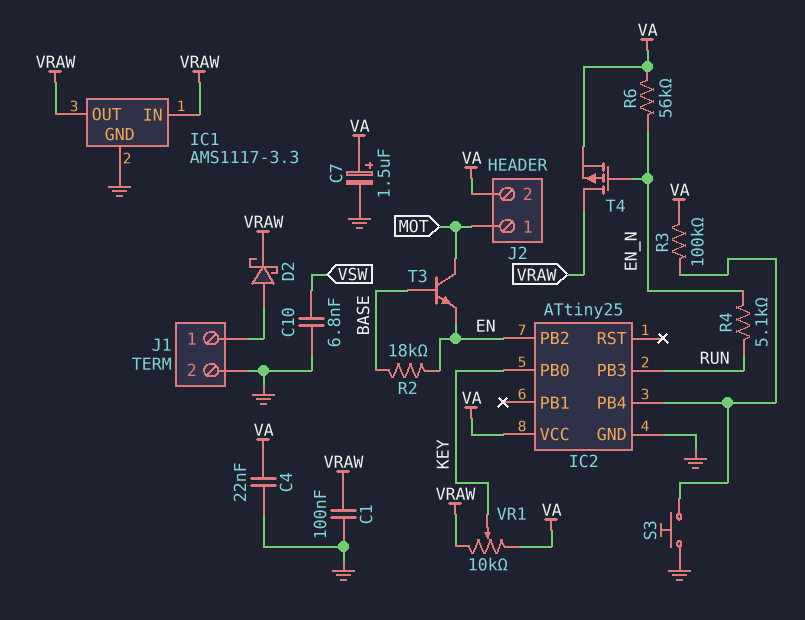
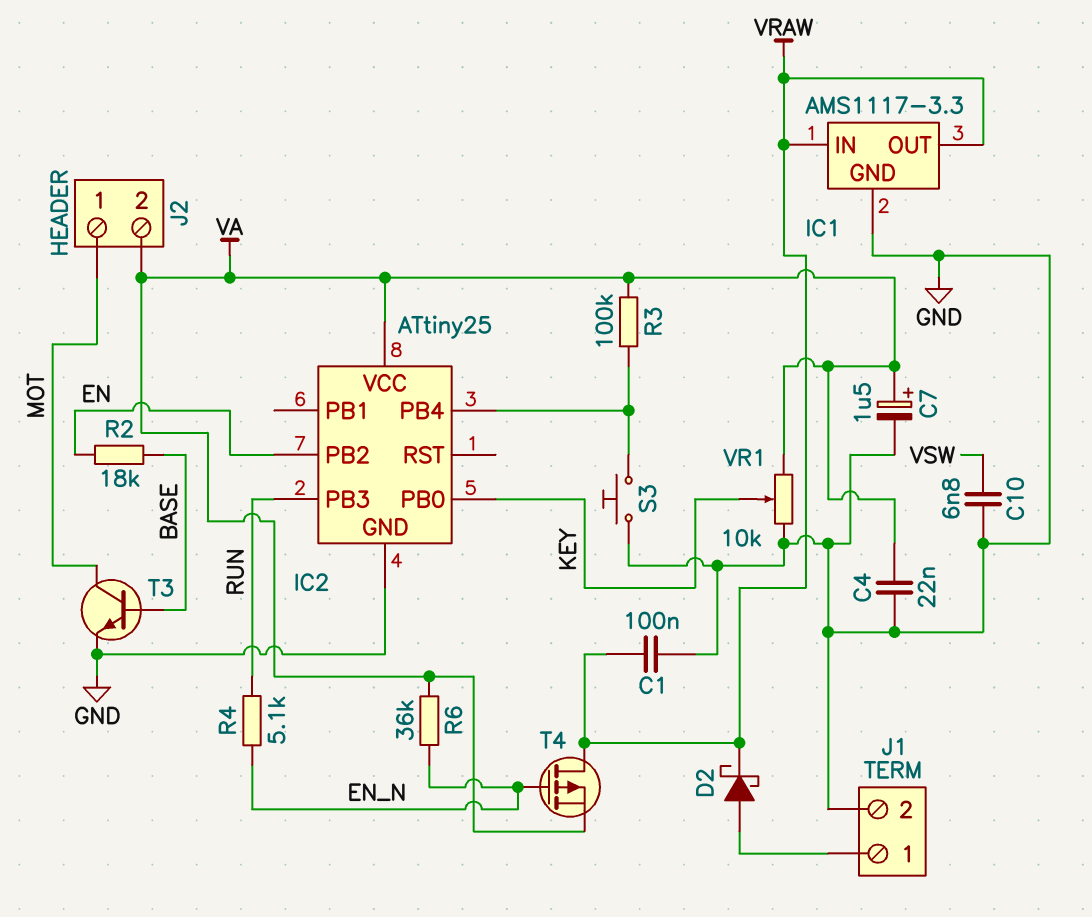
R6: 56k (EN_N, VA) -> 36k (EN_N, VA)
T3: NPN (B BASE, C MOT, E EN) -> NPN (B BASE, C MOT, E GND)
VR1: 10k (VA, VRAW, wiper KEY) -> 10k (GND, VA, wiper KEY)

